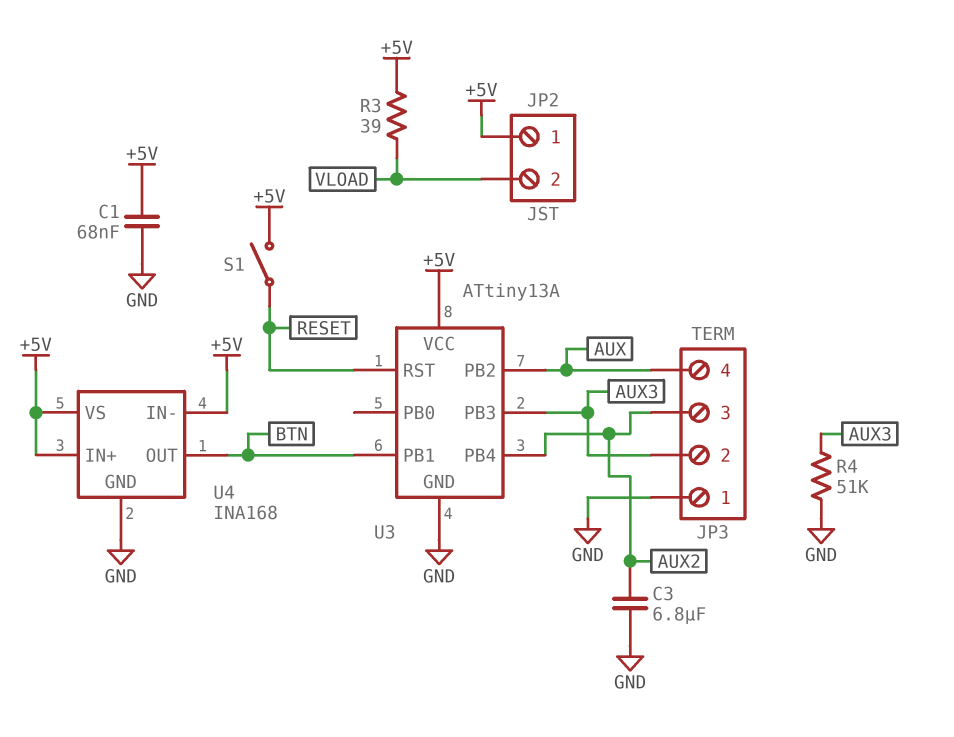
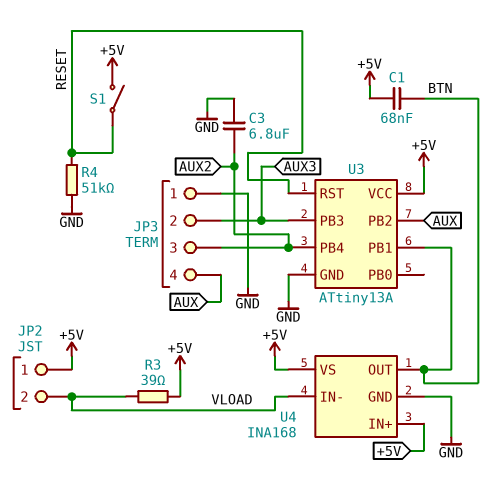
C1: 68nF (+5V, GND) -> 68nF (+5V, BTN)
R4: 51k (AUX3, GND) -> 51k (GND, RESET)
U4 pin IN-: +5V -> VLOAD

